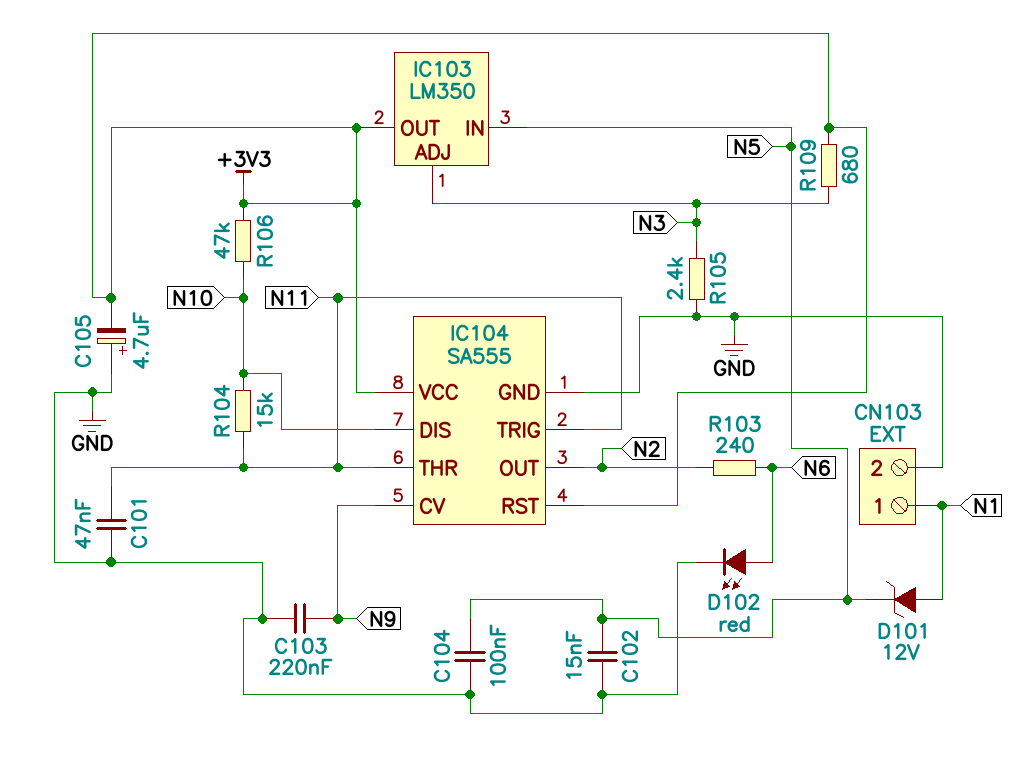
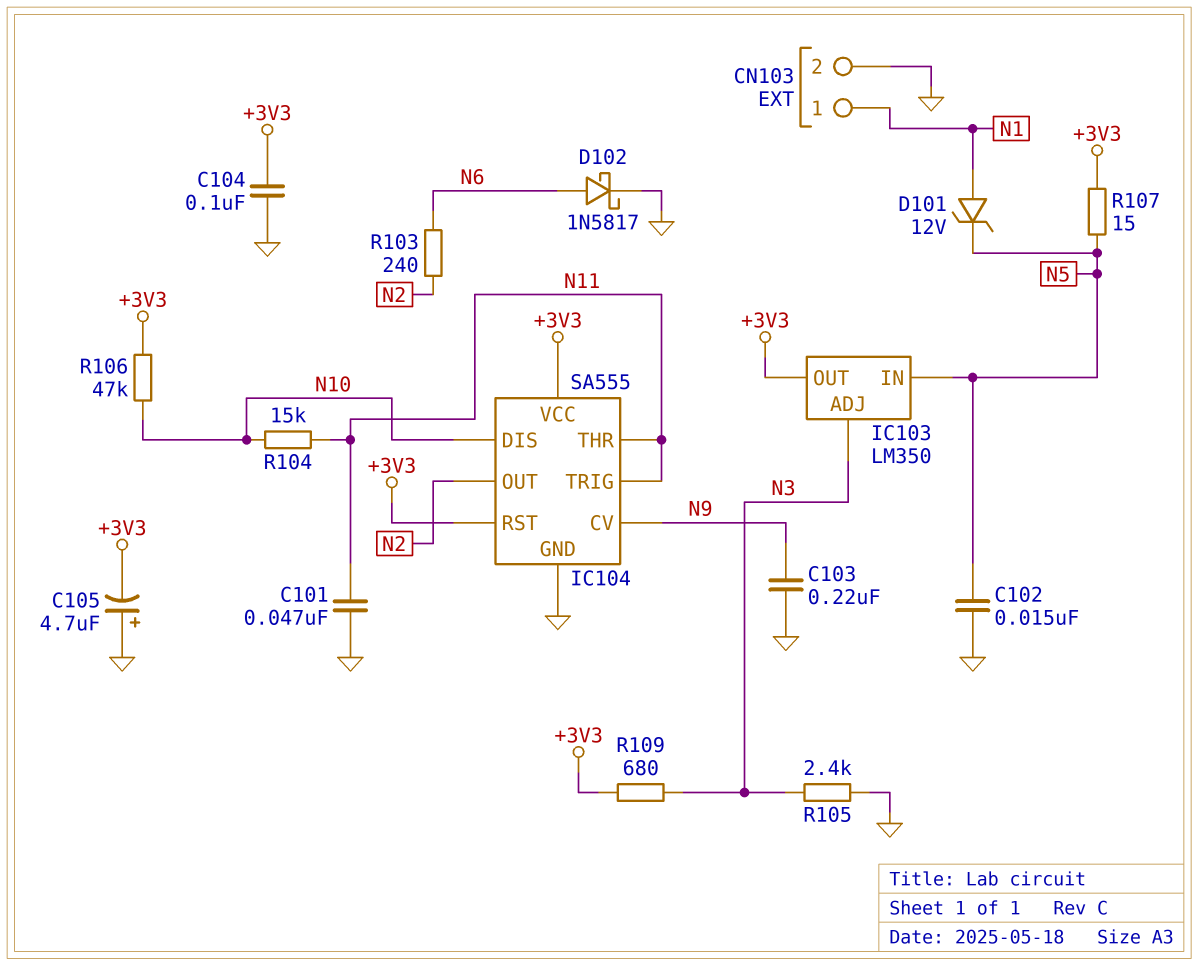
C104: 100nF (GND, N5) -> 100nF (+3V3, GND)
D102: LED red (A N6, K GND) -> schottky 1N5817 (A N6, K GND)
R107: none -> 15 (+3V3, N5)

